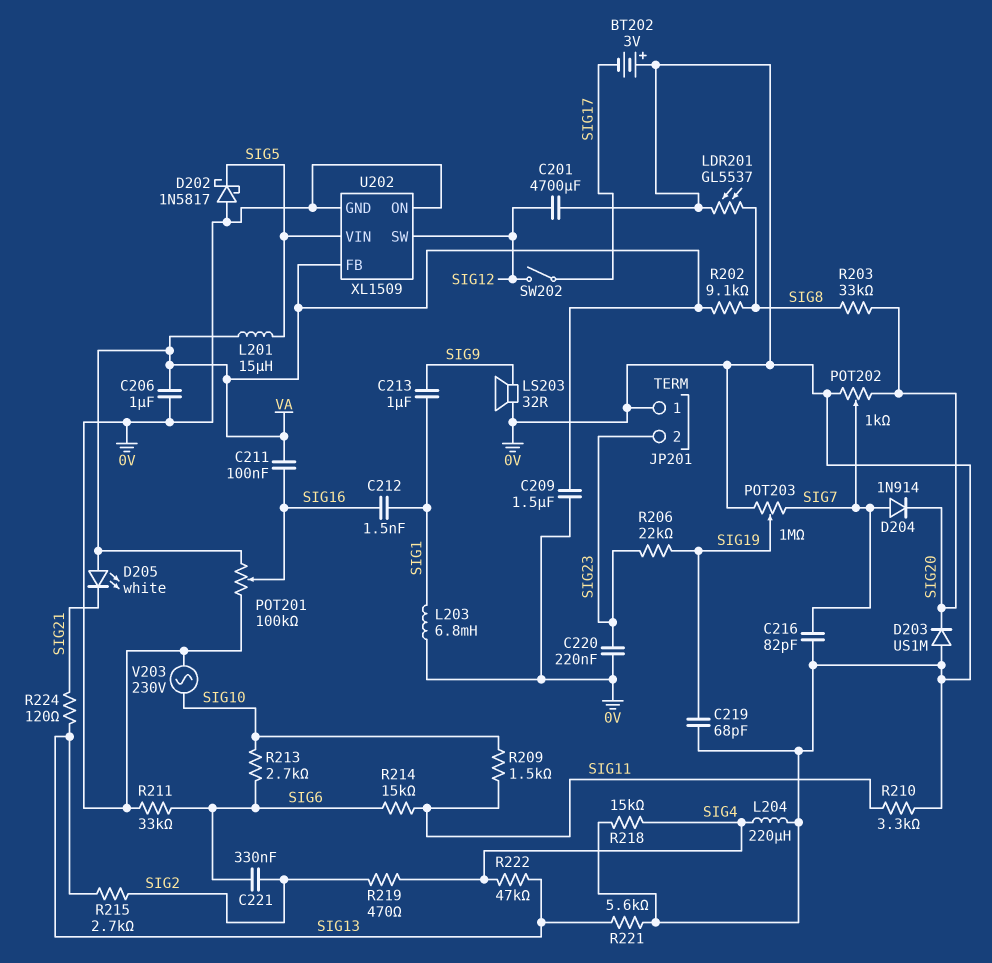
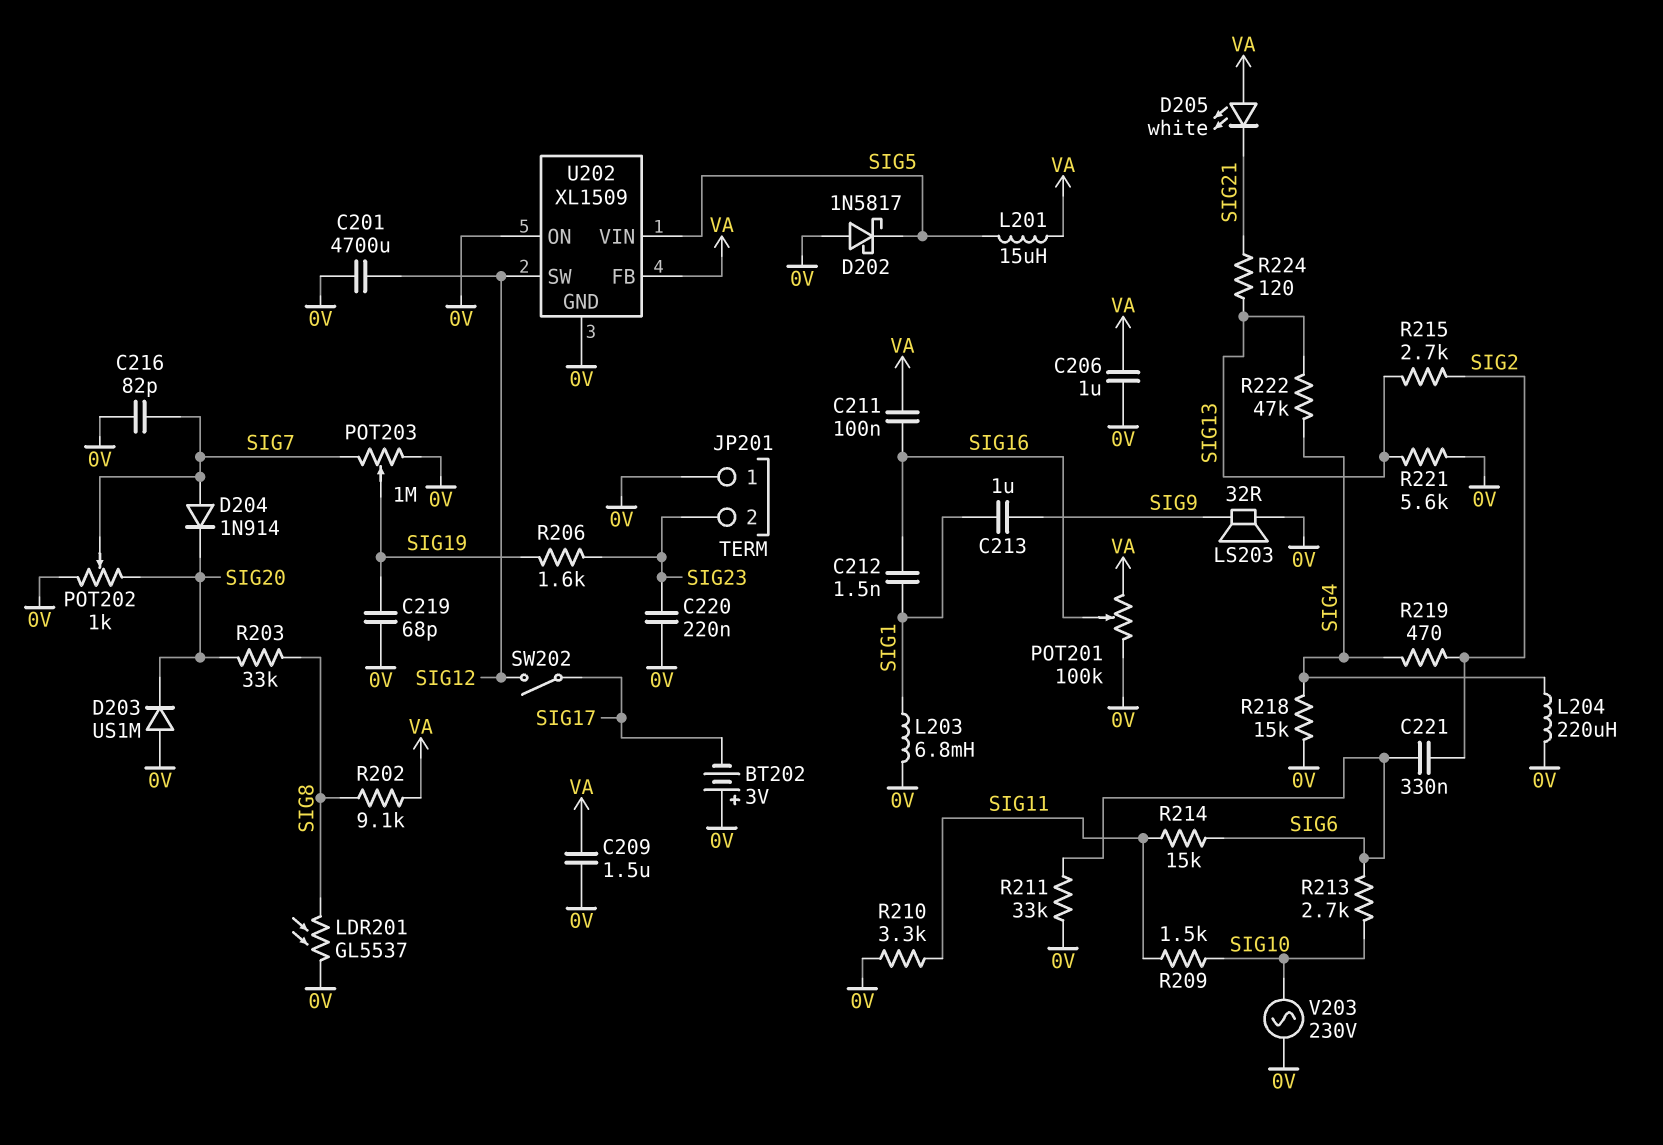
R206: 22k (SIG19, SIG23) -> 1.6k (SIG19, SIG23)

